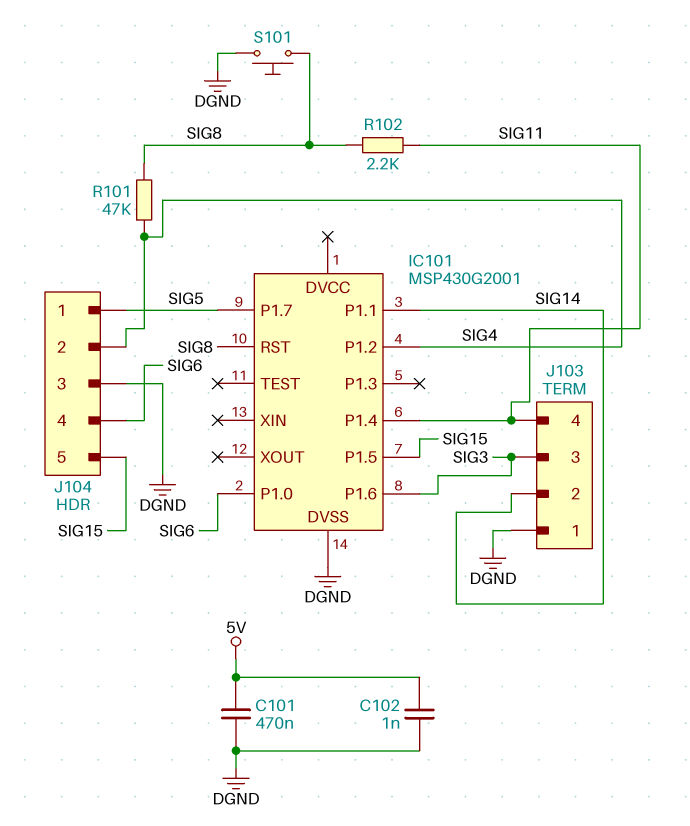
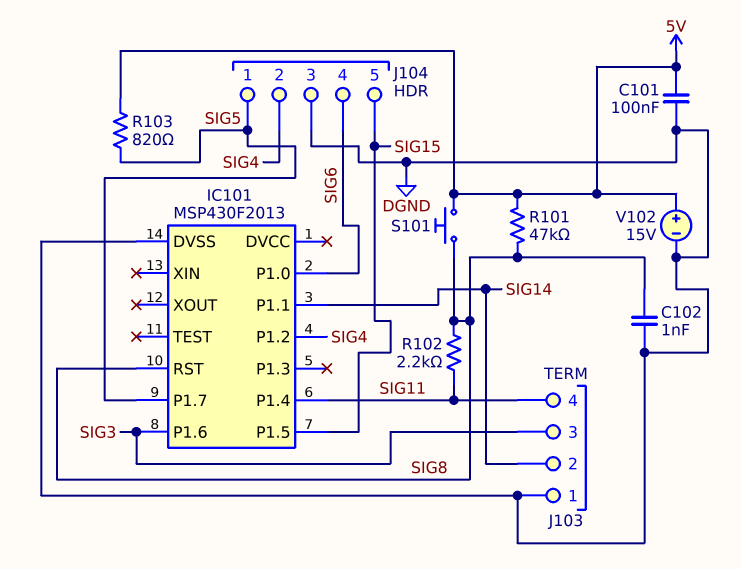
C101: 470nF (5V, DGND) -> 100nF (5V, DGND)
C102: 1nF (5V, DGND) -> 1nF (DGND, SIG8)
IC101: MSP430G2001 -> MSP430F2013
R101: 47k (SIG4, SIG8) -> 47k (5V, SIG8)
R103: none -> 820 (5V, SIG5)
S101: button (DGND, SIG8) -> button (5V, SIG8)
V102: none -> 15V (plus 5V, minus DGND)

